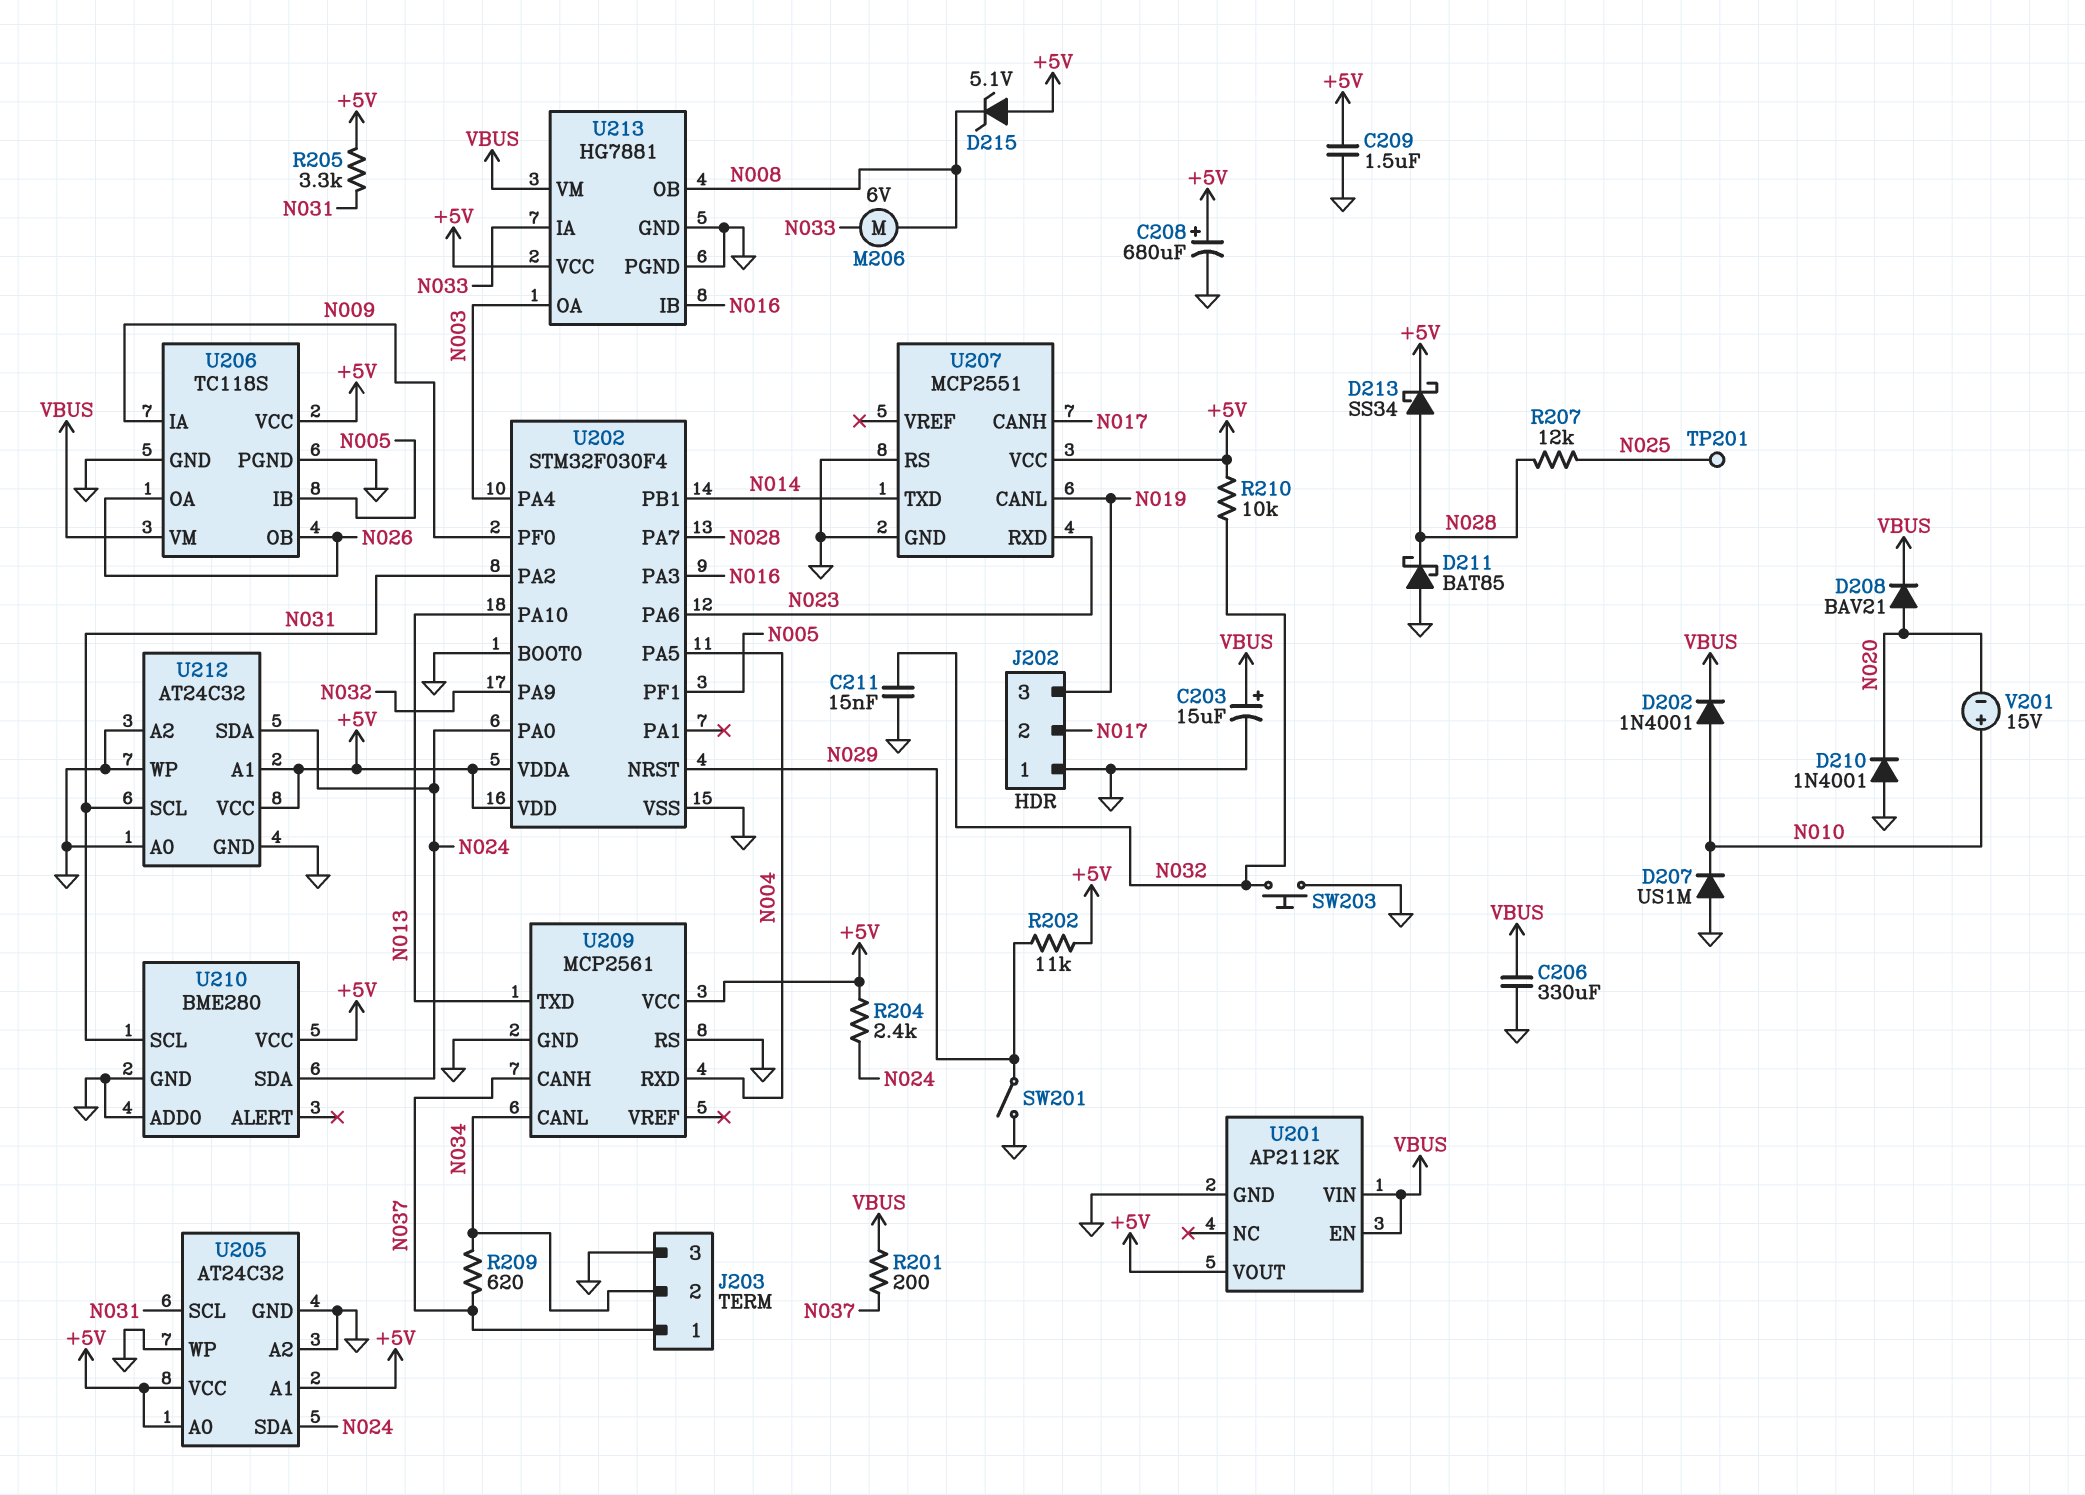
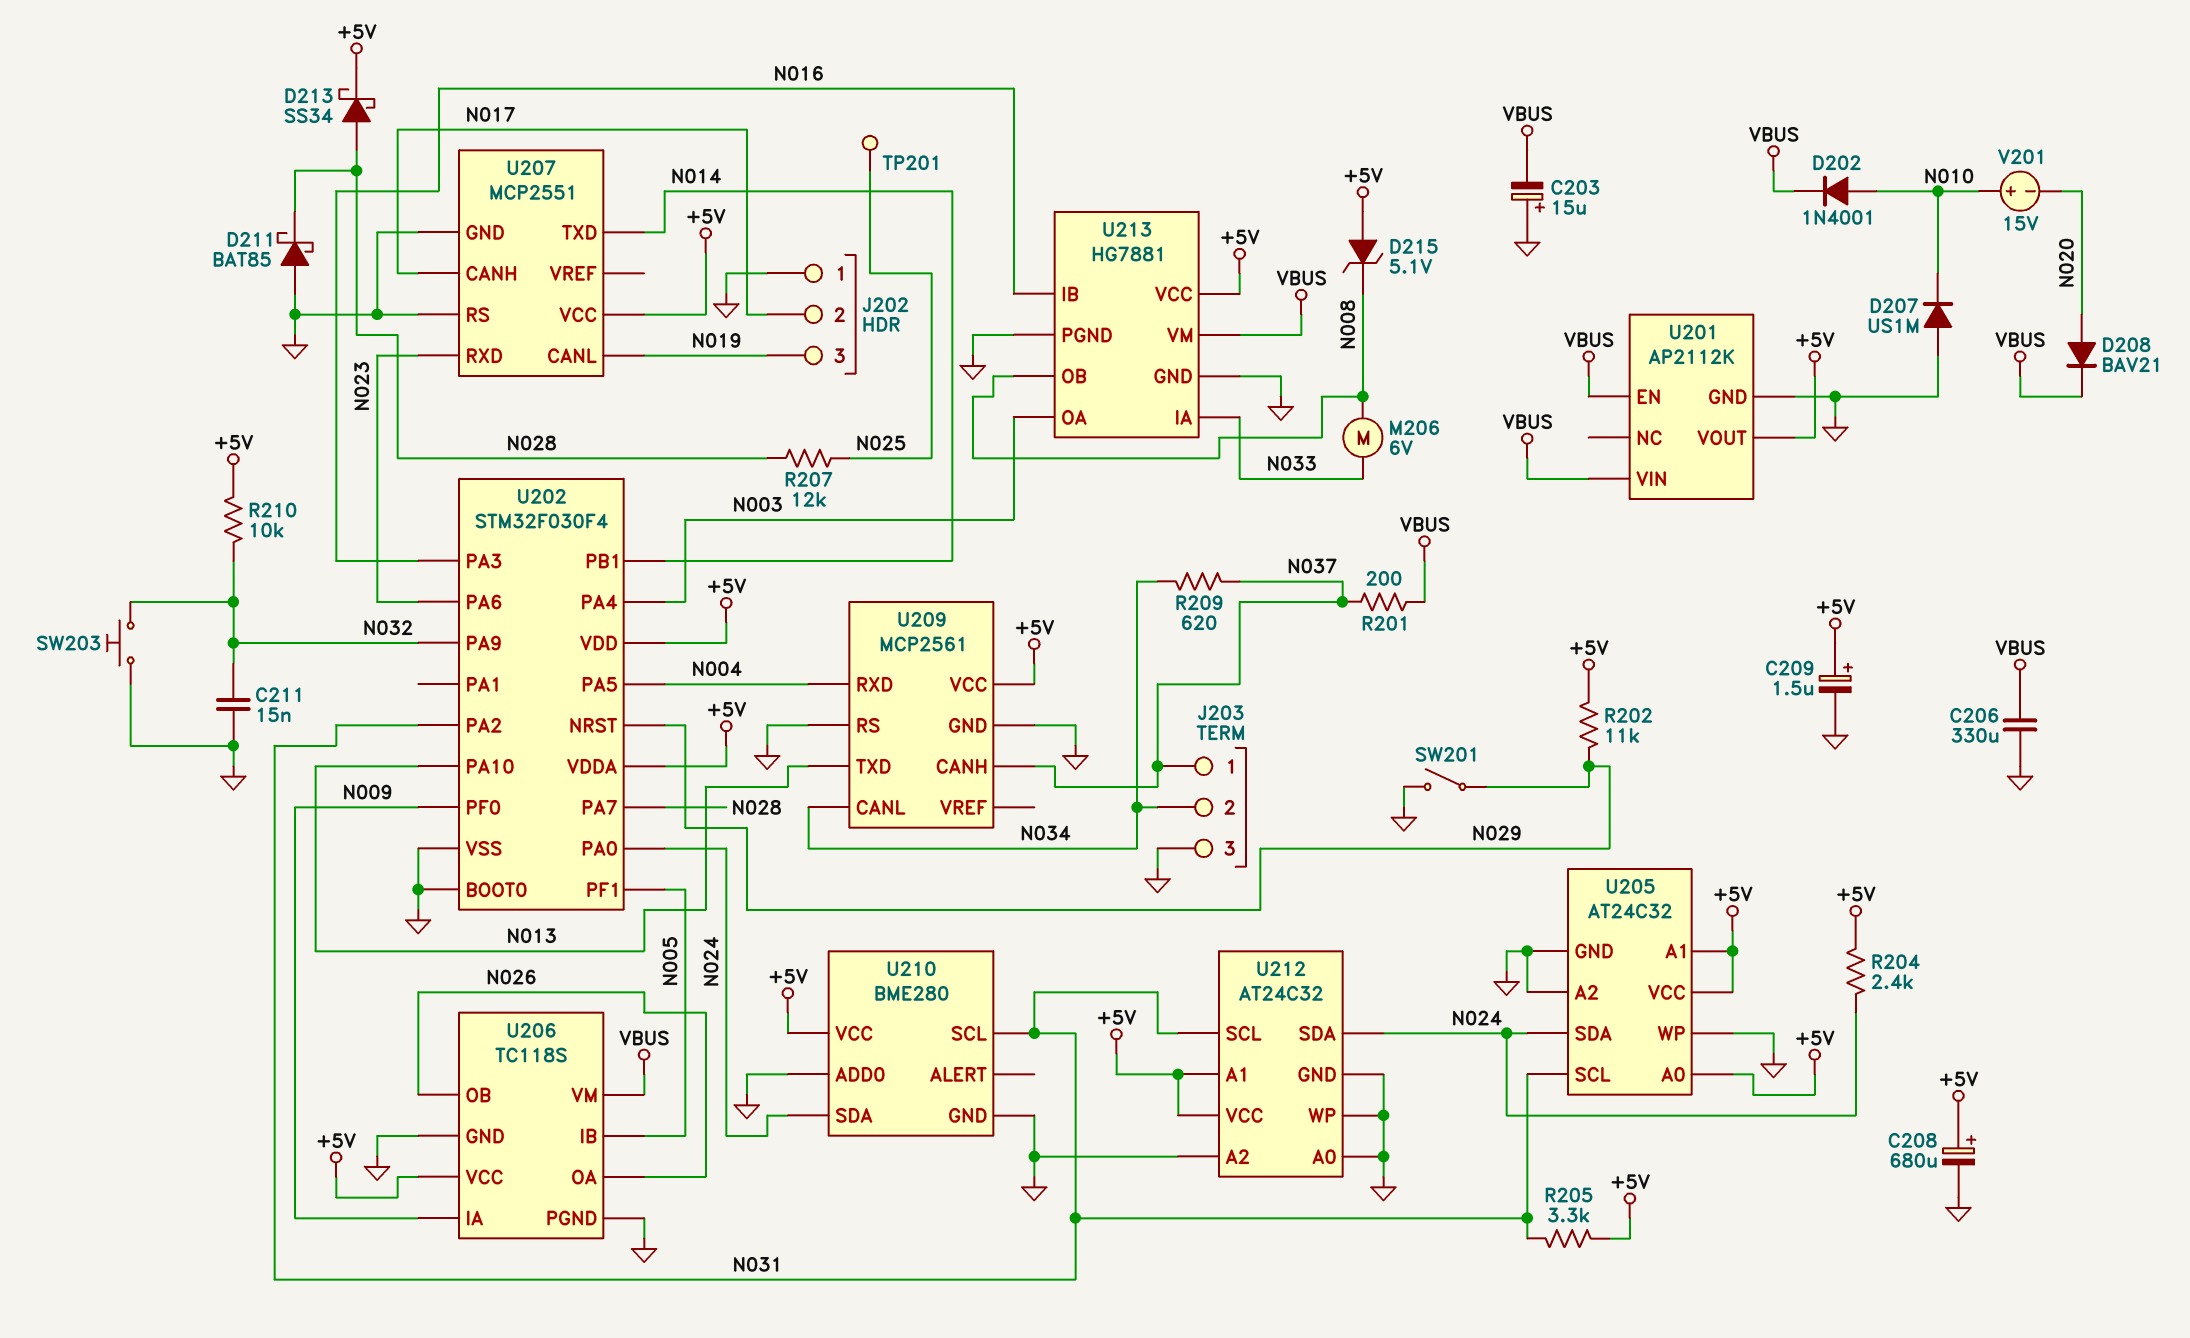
C203: 15uF (plus VBUS, minus GND) -> 15uF (plus GND, minus VBUS)
C209: 1.5uF (+5V, GND) -> 1.5uF (plus +5V, minus GND)
D210: diode 1N4001 (A GND, K N020) -> none

